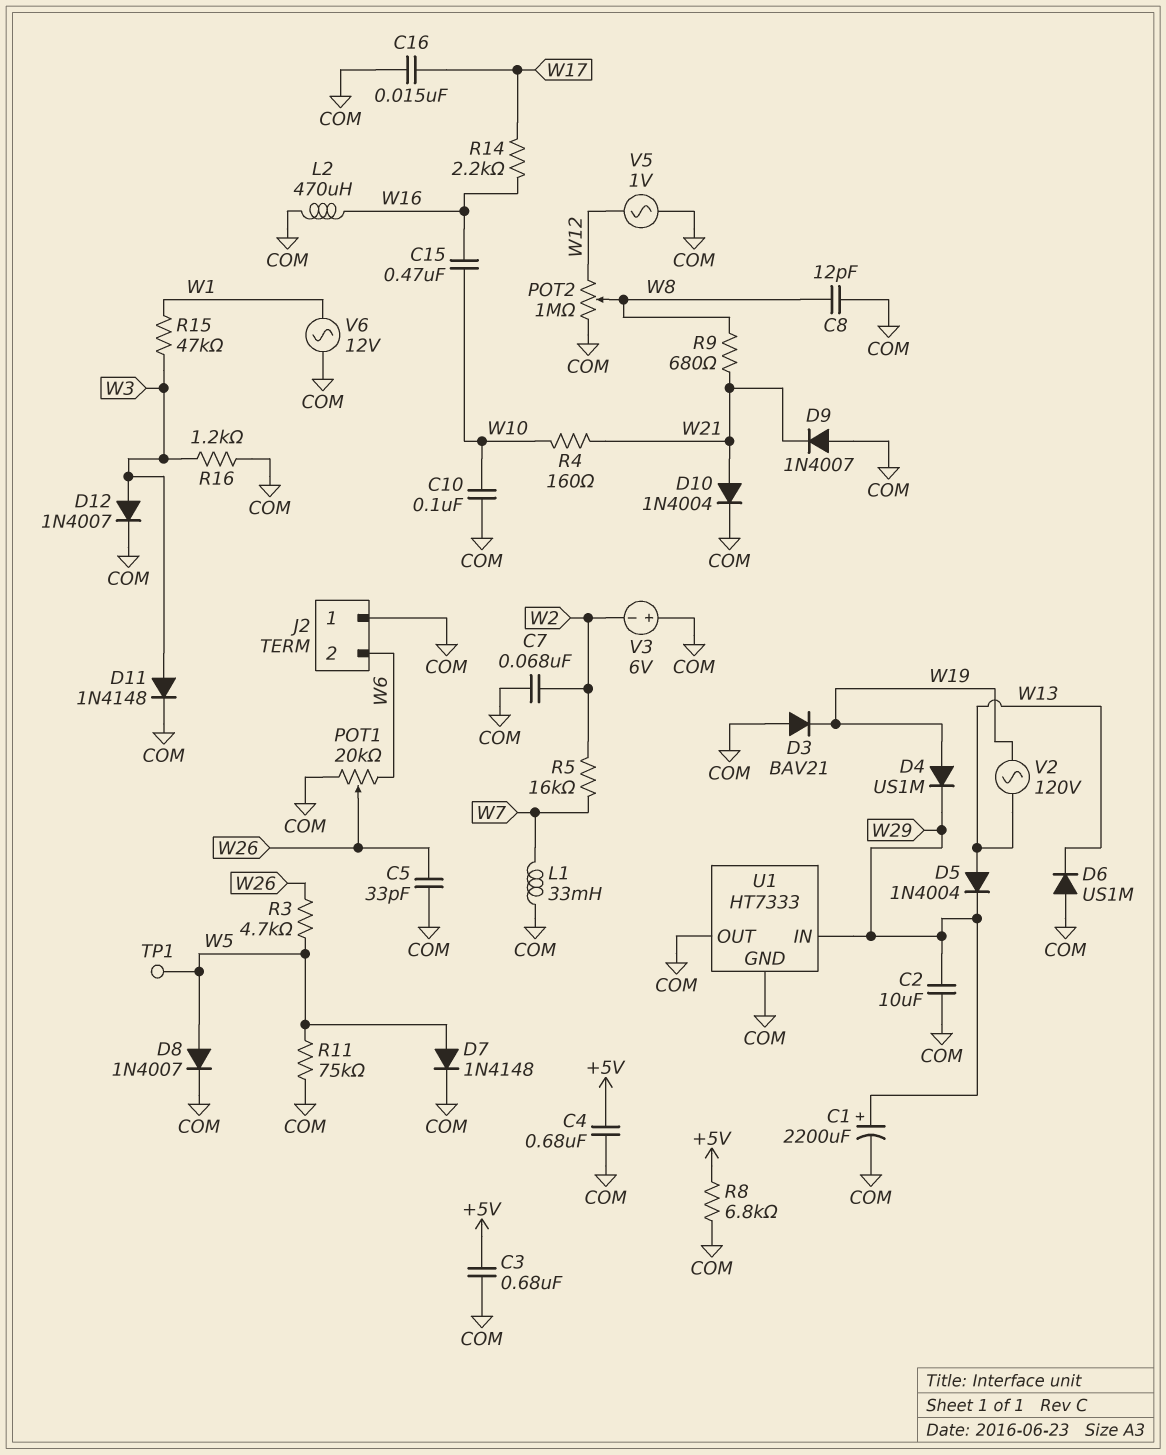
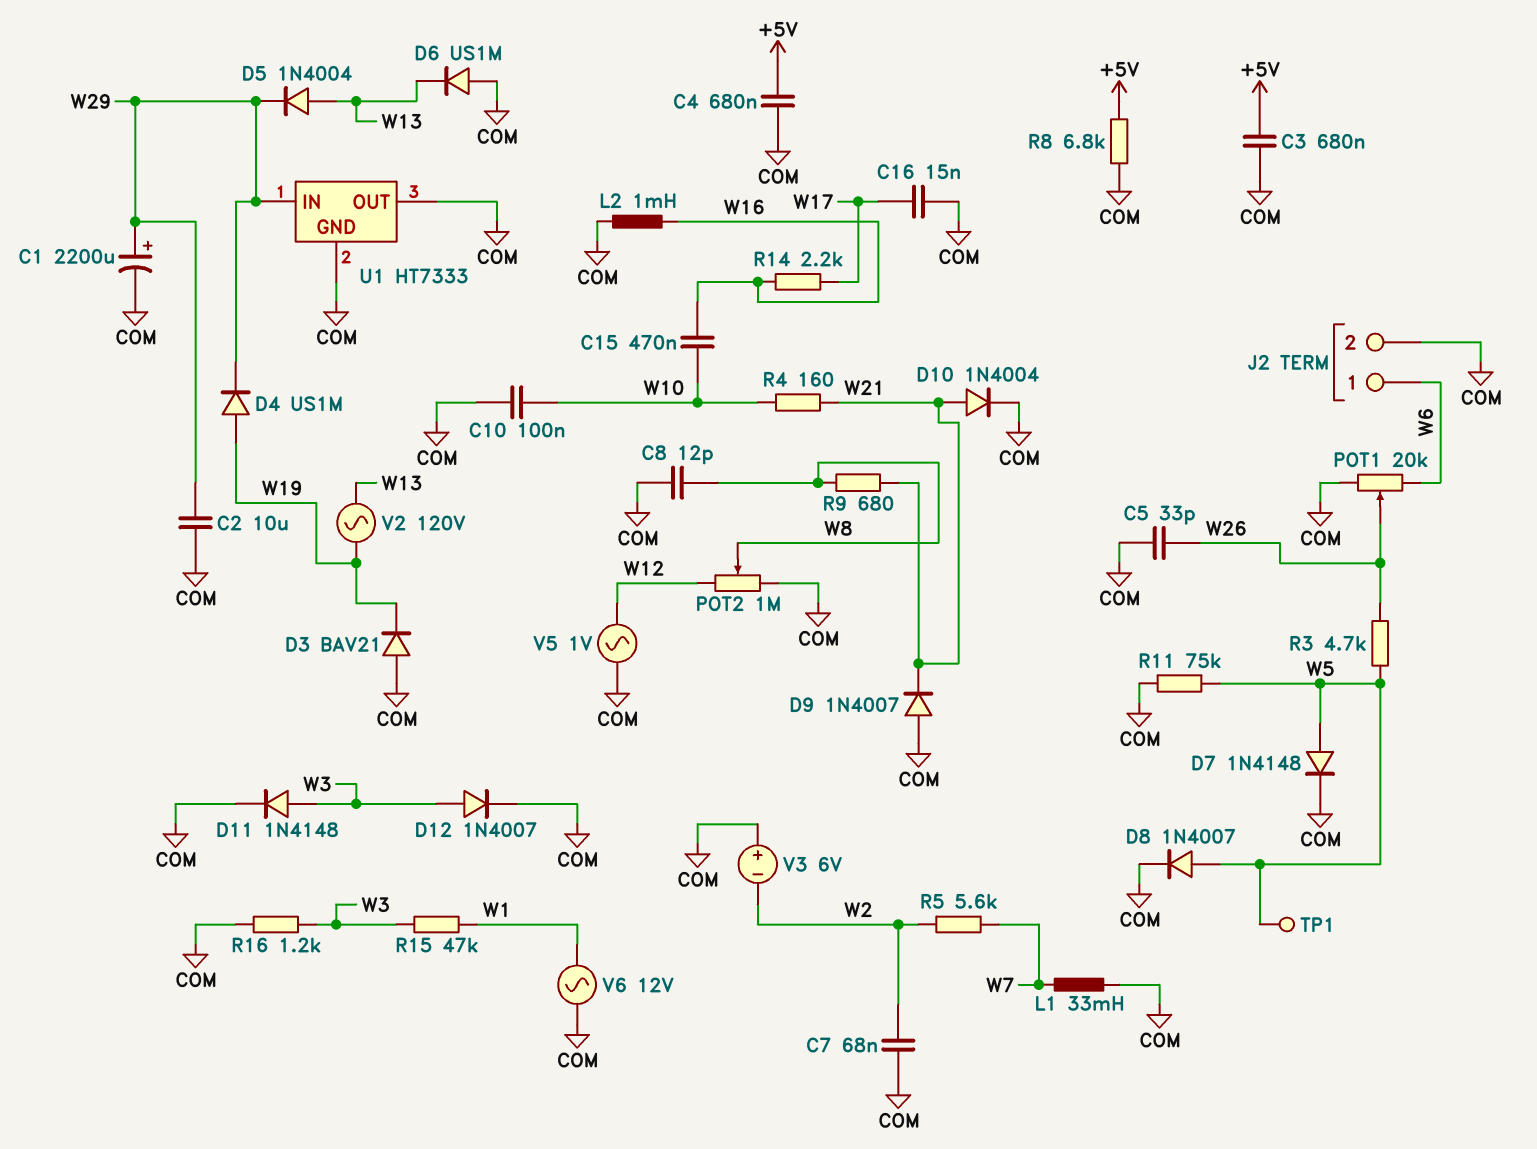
J2 pin 1: COM -> W6
J2 pin 2: W6 -> COM
L2: 470uH (COM, W16) -> 1mH (COM, W16)
R5: 16k (W2, W7) -> 5.6k (W2, W7)

